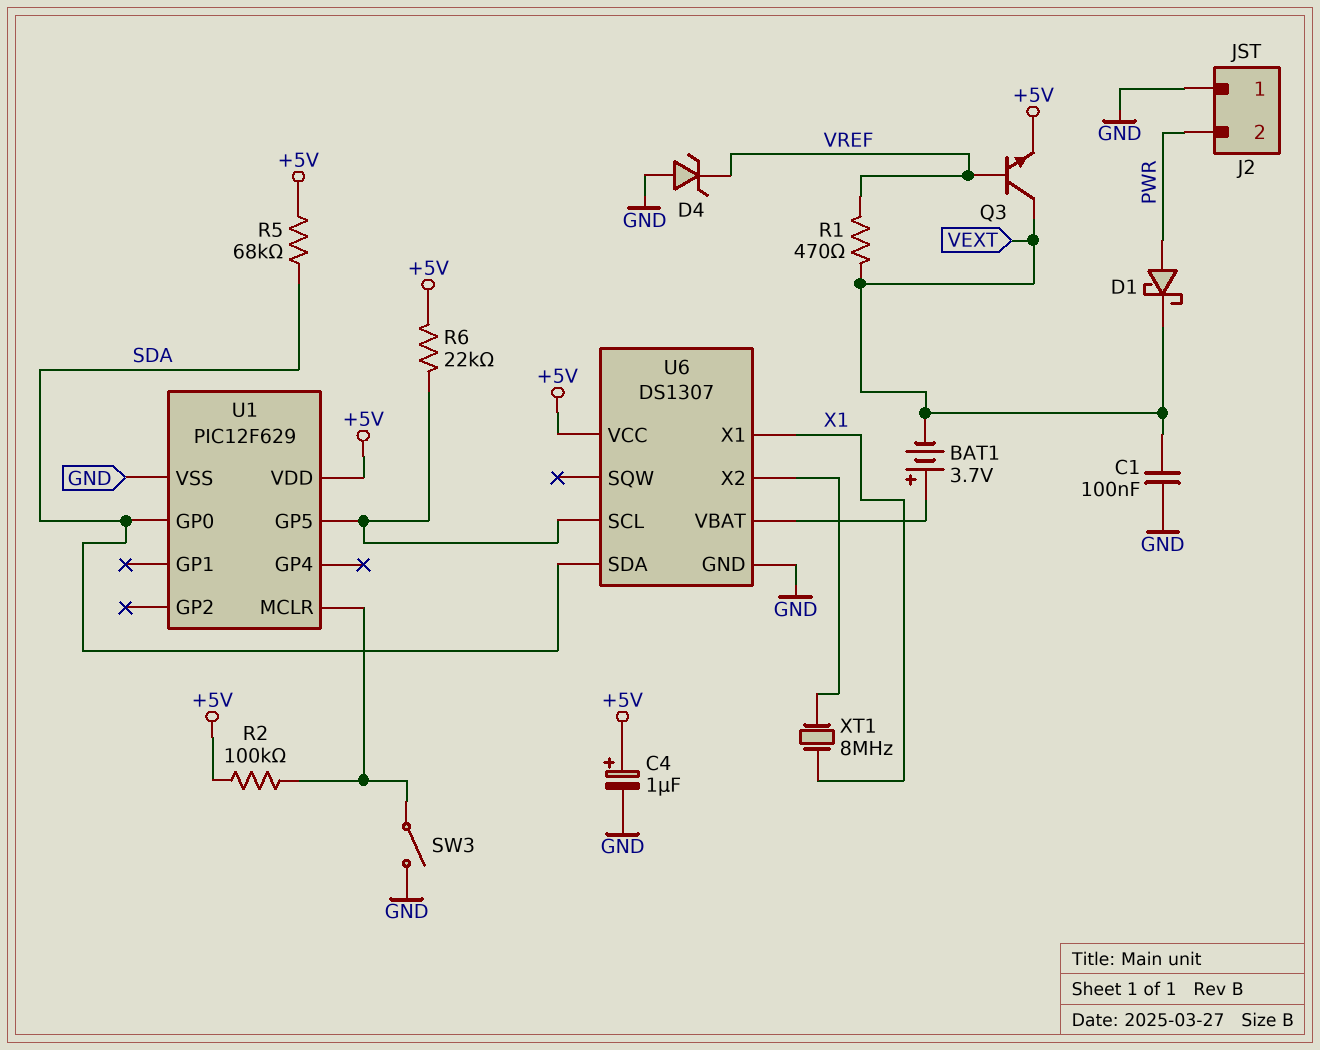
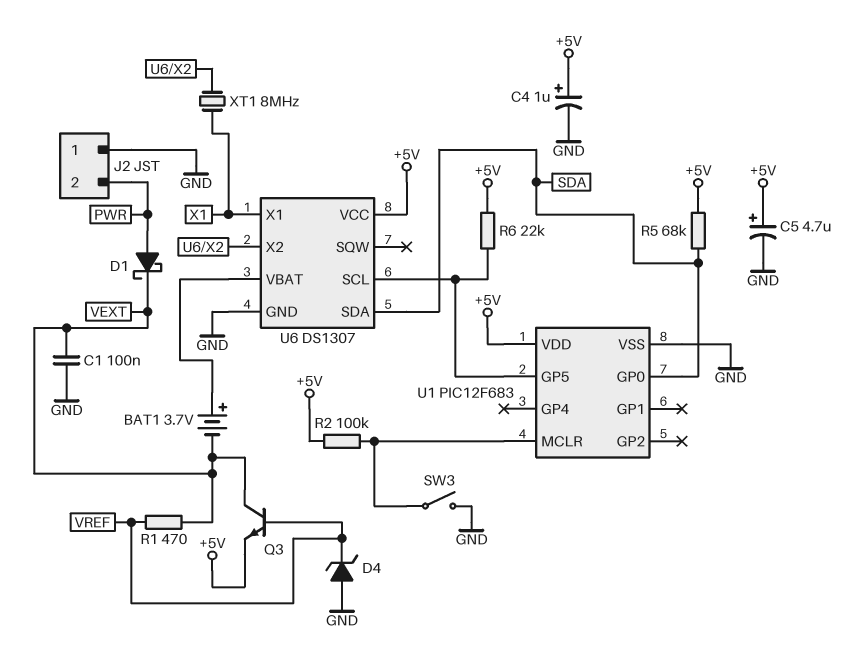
C5: none -> 4.7uF (plus +5V, minus GND)
U1: PIC12F629 -> PIC12F683

